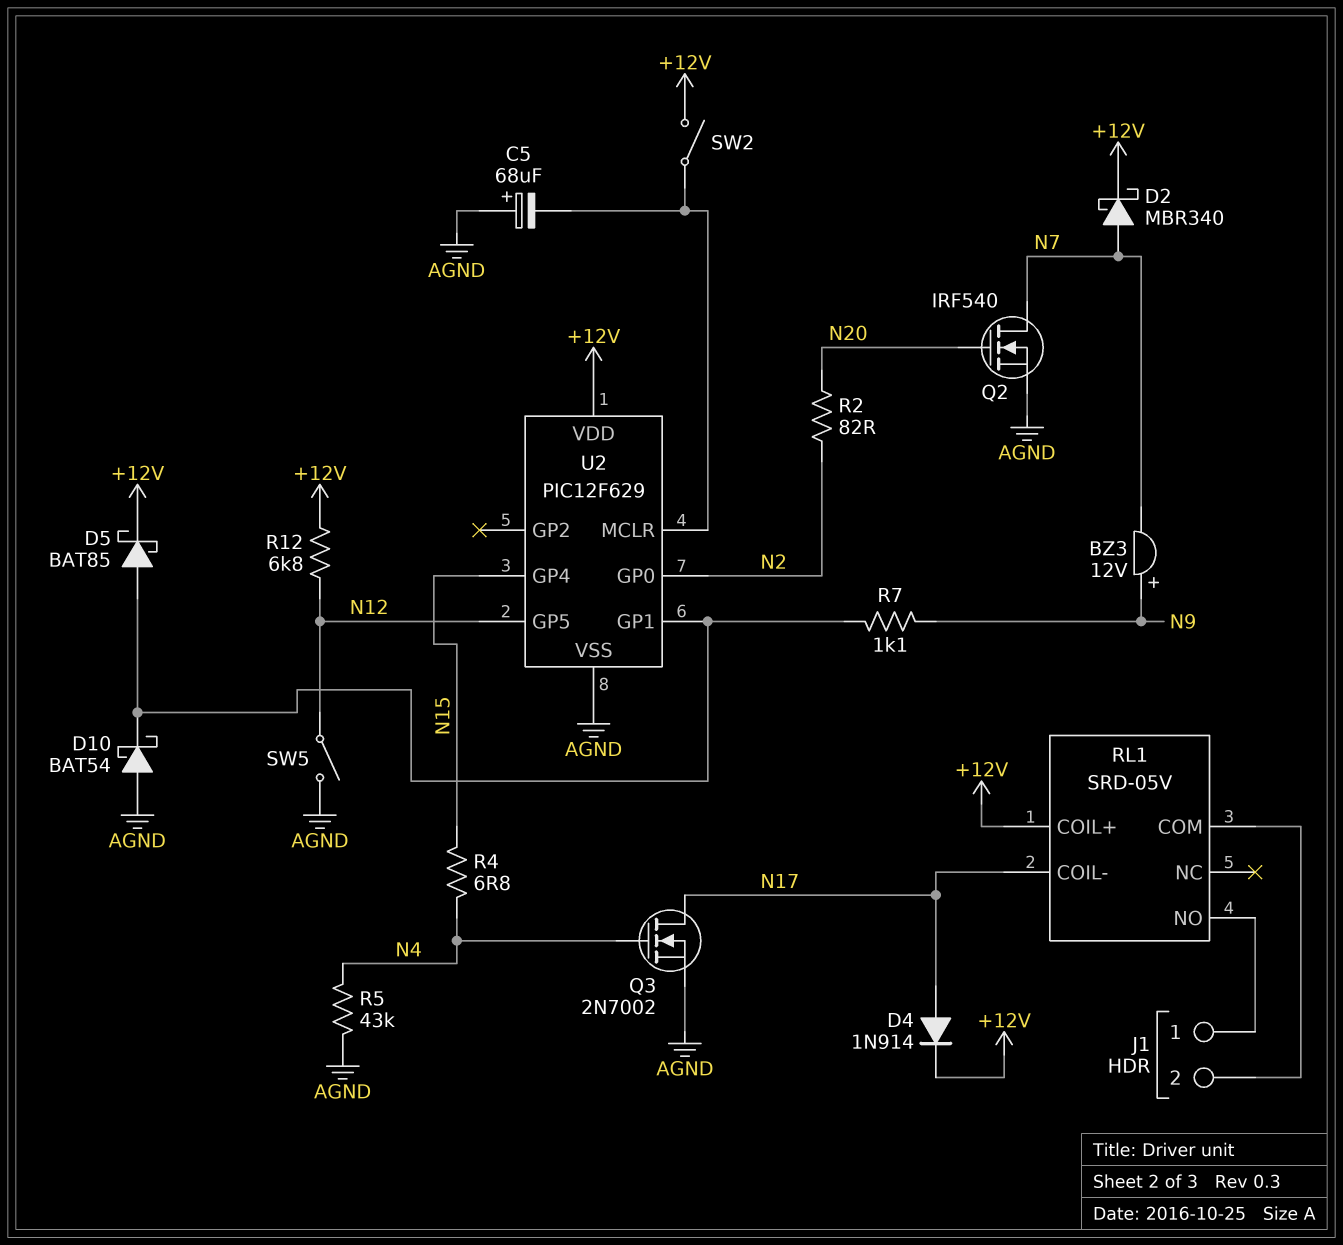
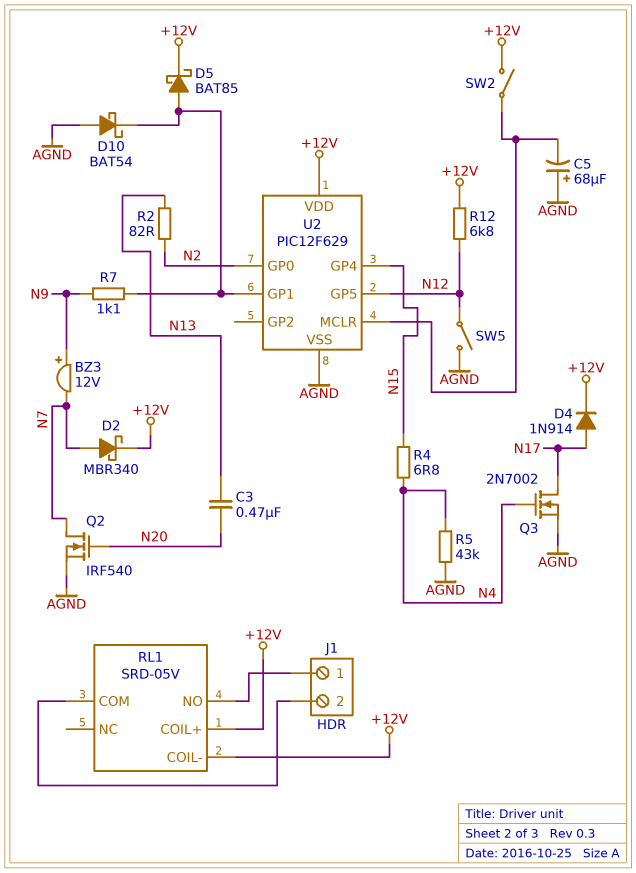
C3: none -> 470nF (N13, N20)
R2: 82 (N2, N20) -> 82 (N2, N13)
RL1 pin COIL-: N17 -> +12V

